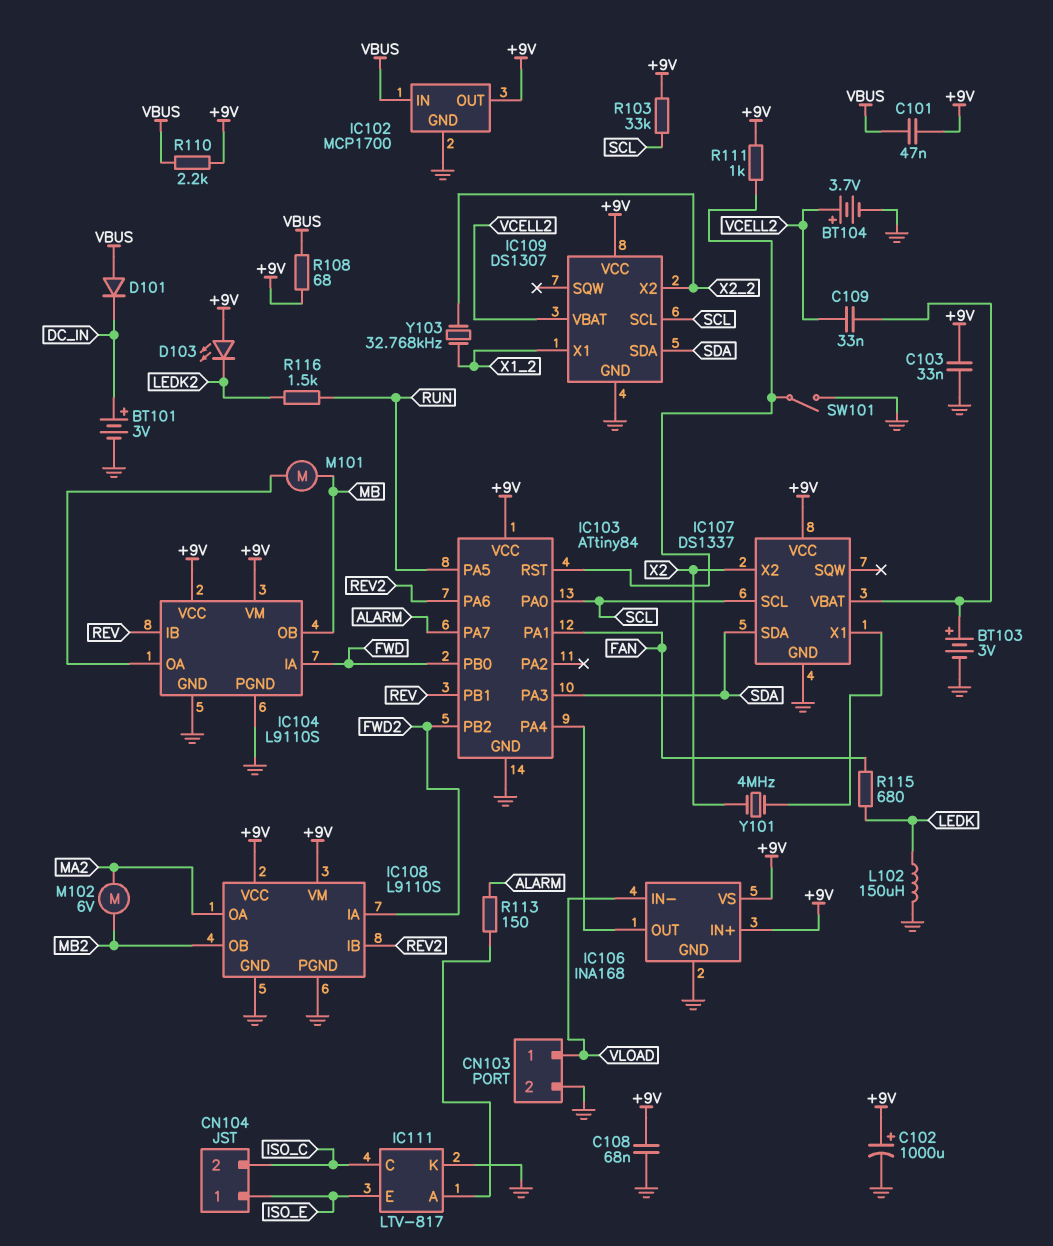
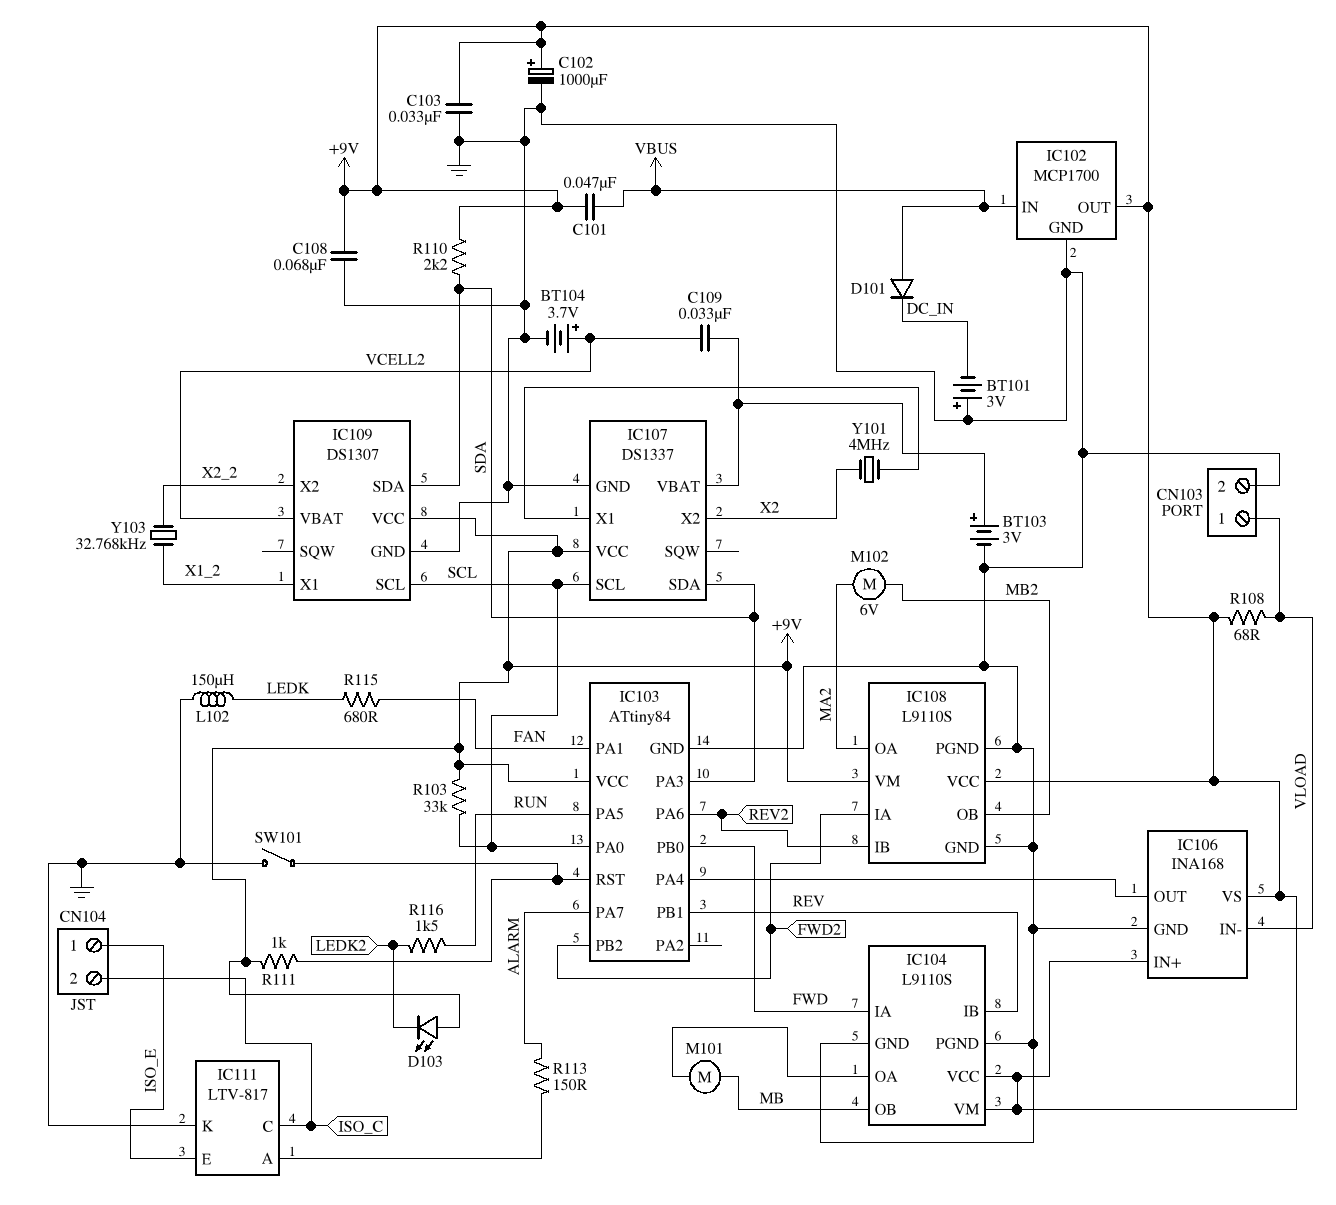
BT101: 3V (plus DC_IN, minus GND) -> 3V (plus GND, minus DC_IN)
R108: 68 (+9V, VBUS) -> 68 (+9V, VLOAD)
R110: 2.2k (+9V, VBUS) -> 2.2k (+9V, SDA)

